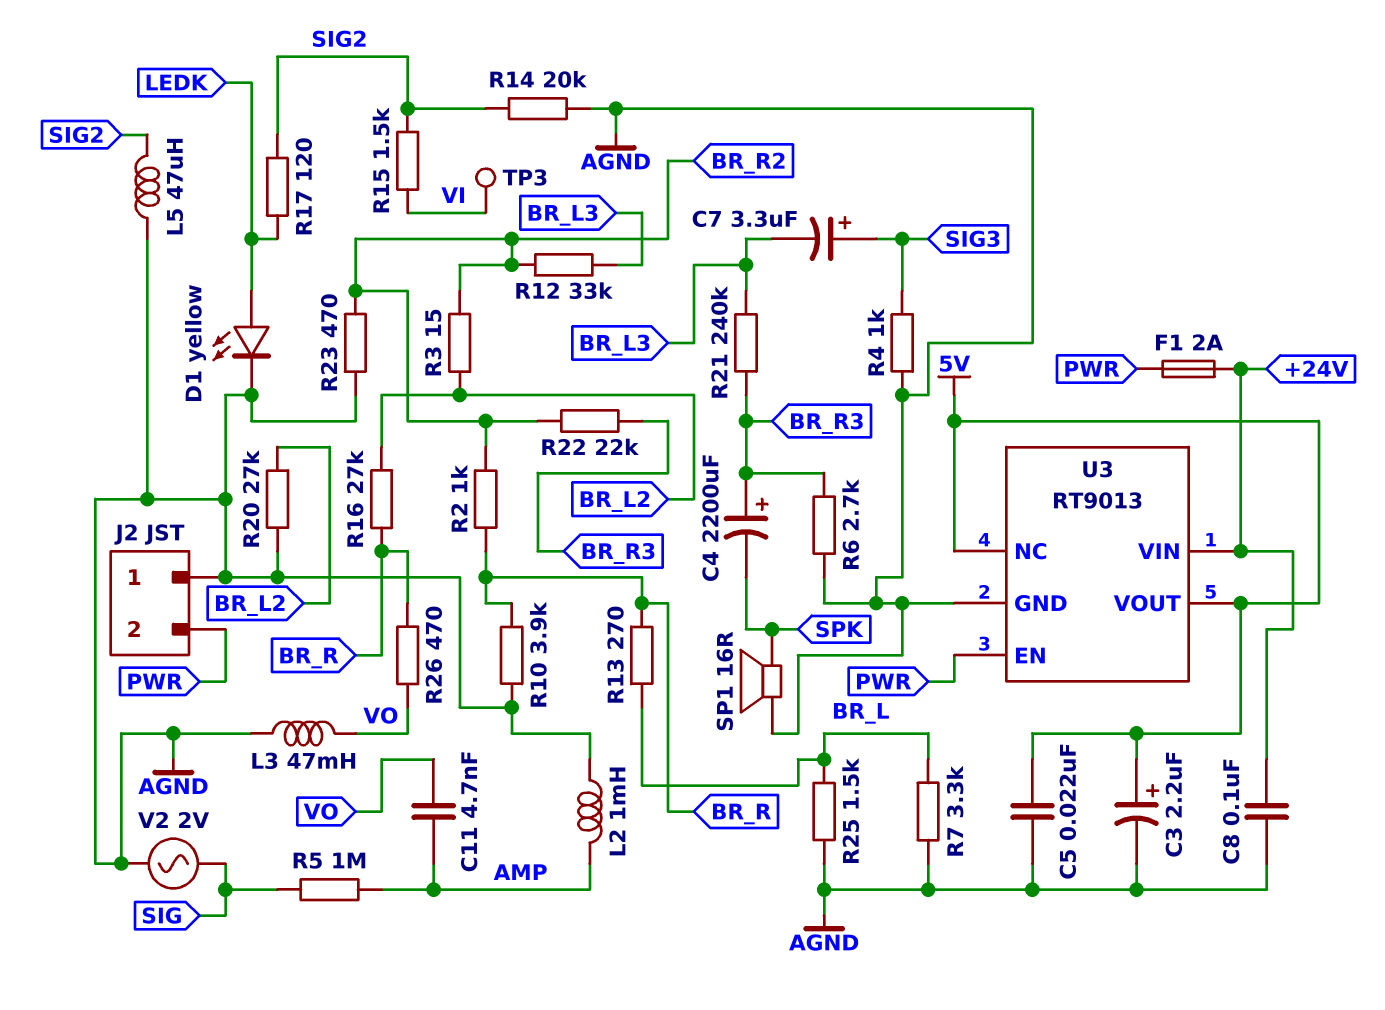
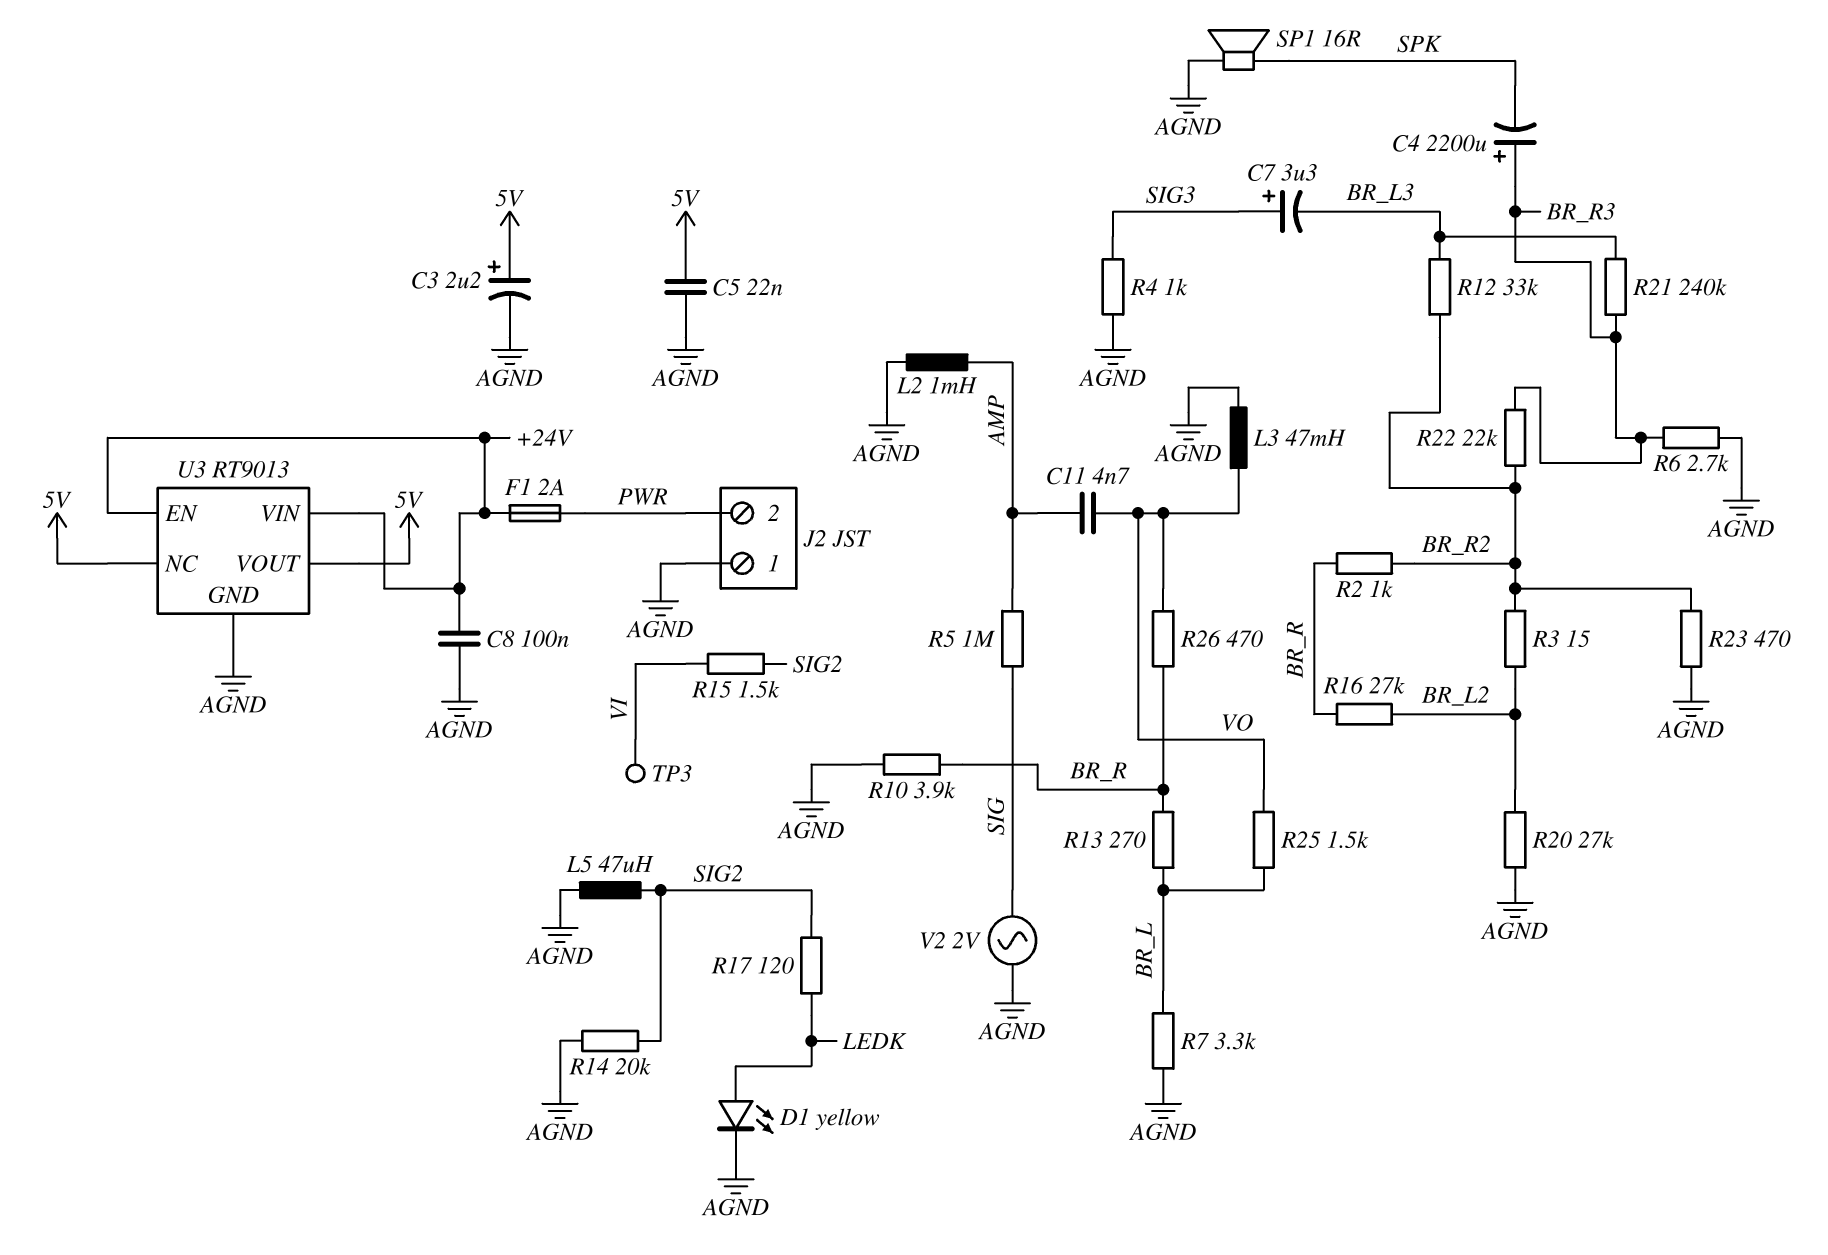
R25: 1.5k (AGND, BR_L) -> 1.5k (BR_L, VO)
U3 pin EN: PWR -> +24V

